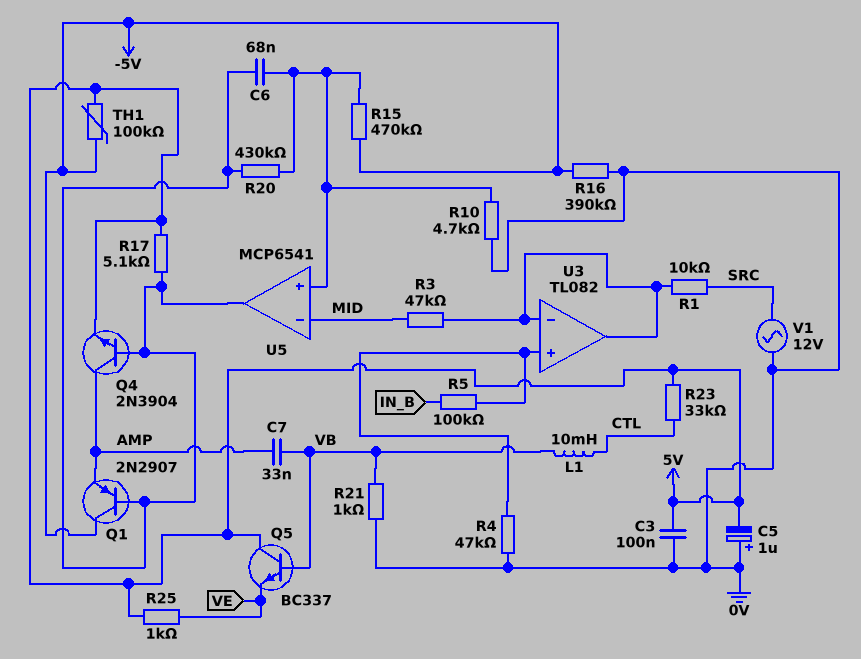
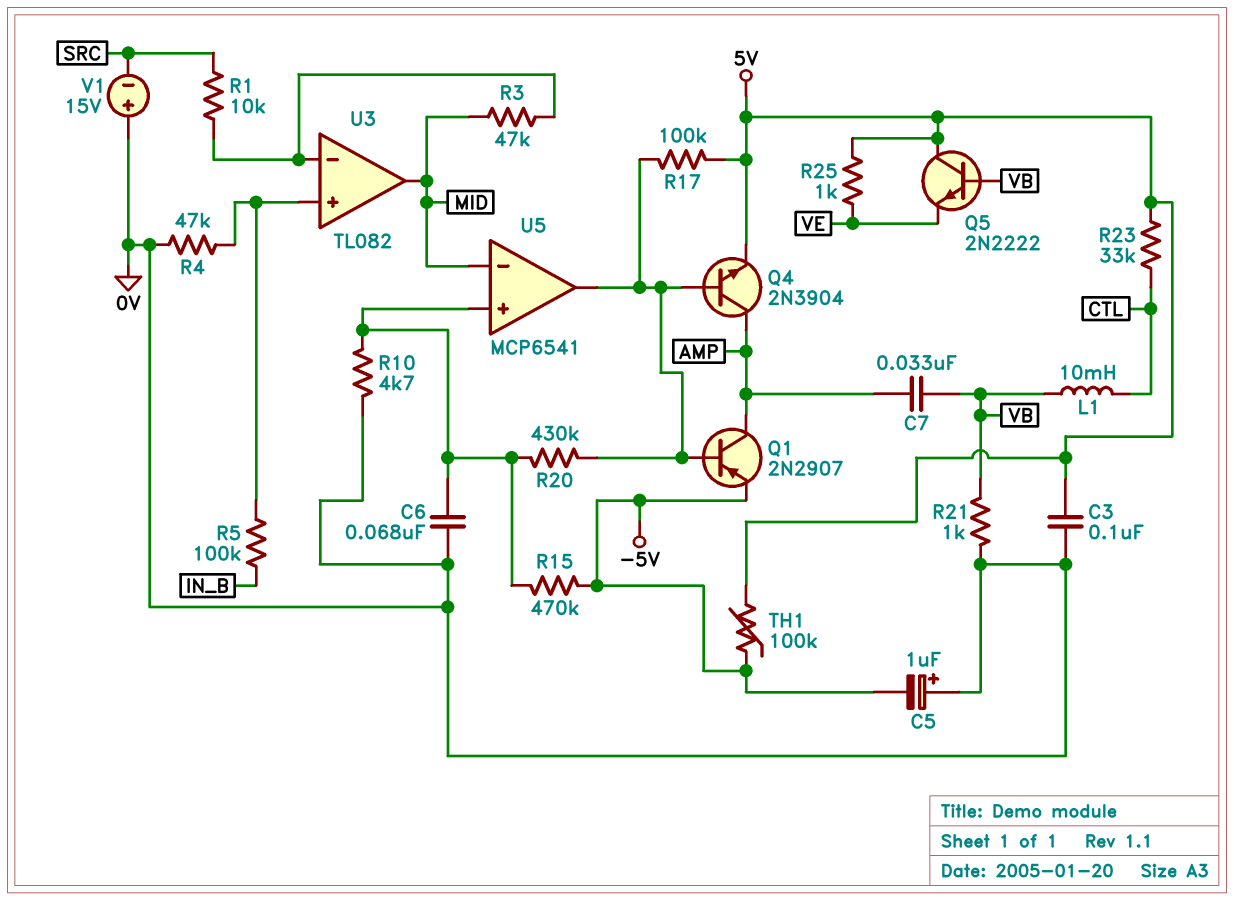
C5: 1uF (plus 0V, minus 5V) -> 1uF (plus 0V, minus -5V)
C6: 68nF (U5/in+, U5/out) -> 68nF (0V, U5/in+)
Q1: PNP 2N2907 (B U5/out, C -5V, E AMP) -> PNP 2N2907 (B U5/out, C AMP, E -5V)
Q5: NPN BC337 (B VB, C 5V, E VE) -> NPN 2N2222 (B VB, C 5V, E VE)
R16: 390k (-5V, 0V) -> none
R17: 5.1k (5V, U5/out) -> 100k (5V, U5/out)
U3 pin out: U3/in- -> MID
V1: AC 12V (0V, SRC) -> 15V (plus 0V, minus SRC)

